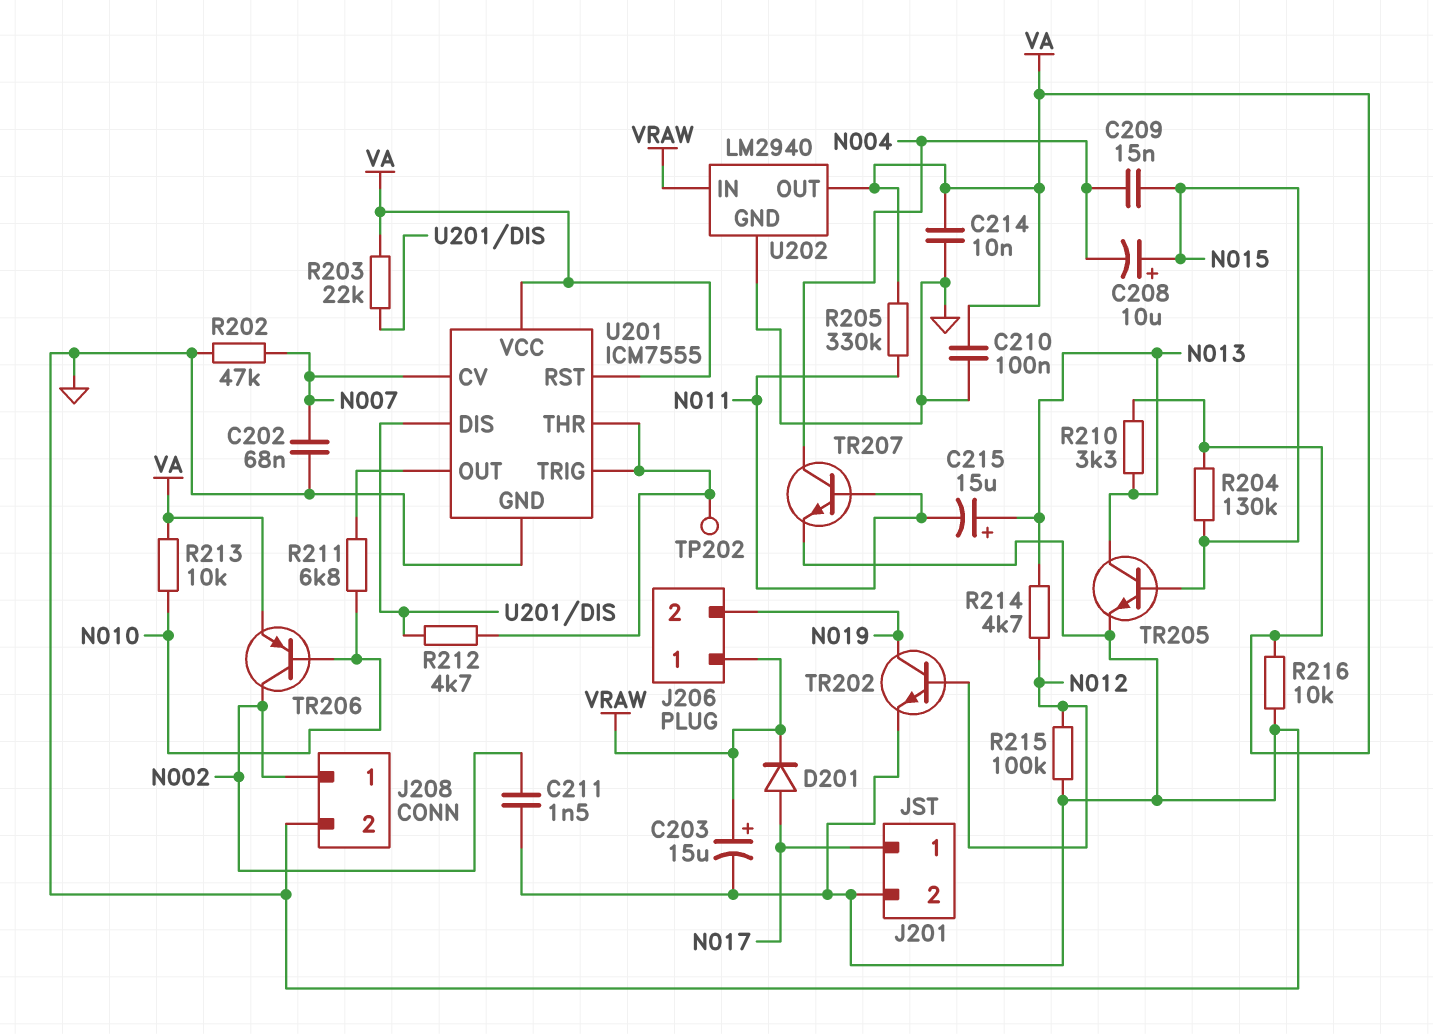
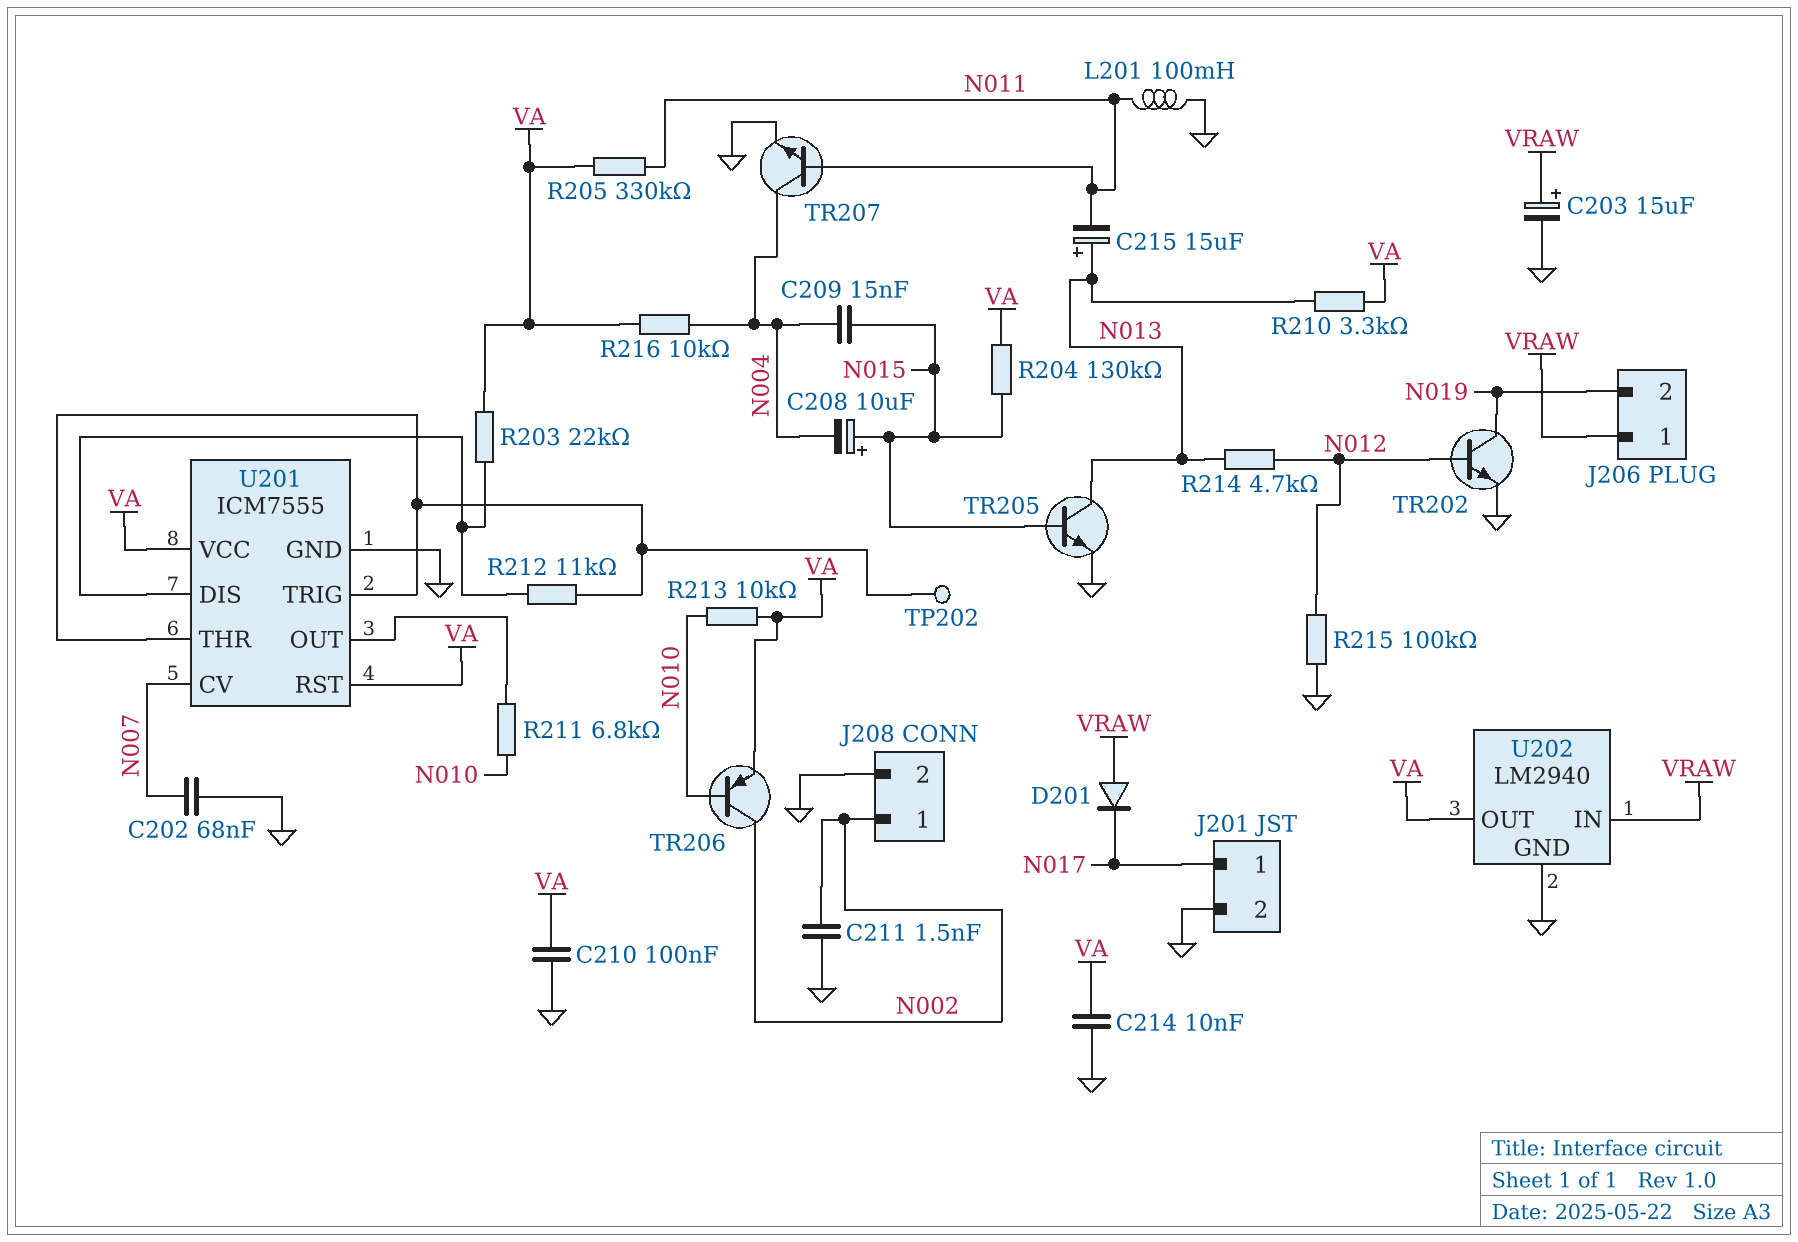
D201: diode (A N017, K VRAW) -> diode (A VRAW, K N017)
L201: none -> 100mH (GND, N011)
R202: 47k (GND, N007) -> none
R212: 4.7k (U201/DIS, U201/THR) -> 11k (U201/DIS, U201/THR)
R216: 10k (GND, VA) -> 10k (N004, VA)

